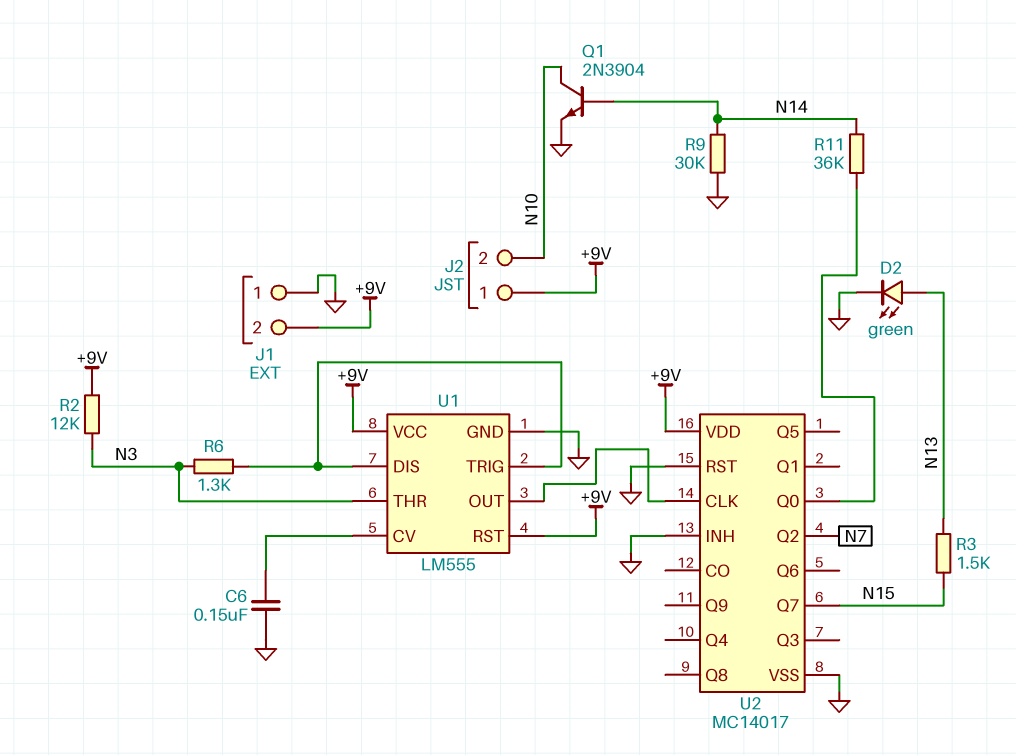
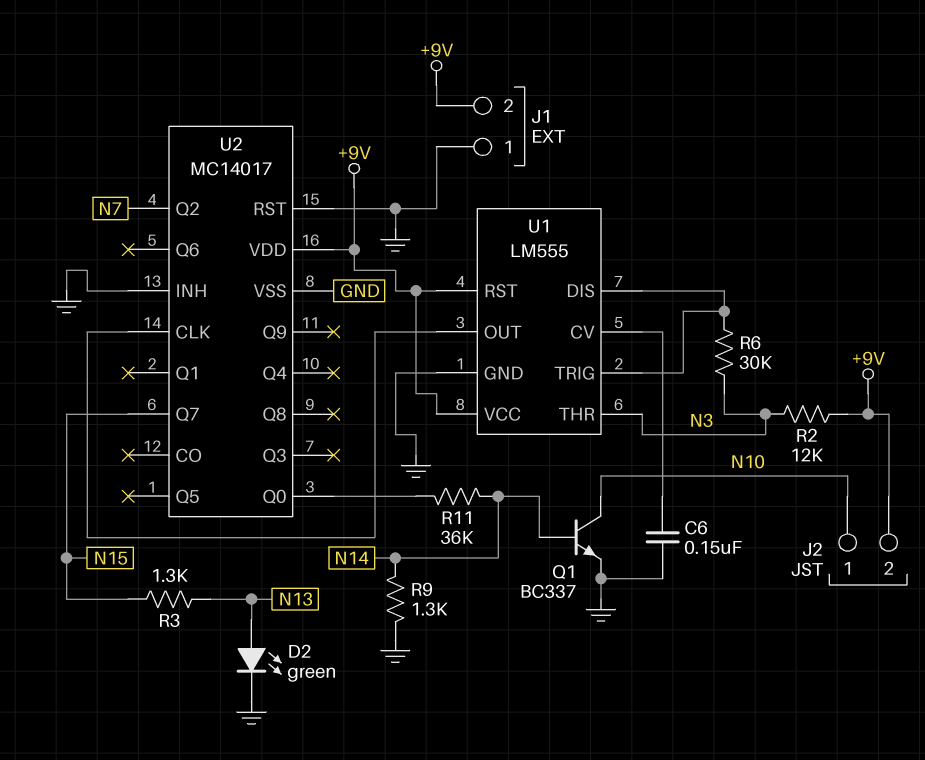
J2 pin 1: +9V -> N10
J2 pin 2: N10 -> +9V
Q1: NPN 2N3904 (B N14, C N10, E GND) -> NPN BC337 (B N14, C N10, E GND)
R3: 1.5k (N13, N15) -> 1.3k (N13, N15)
R6: 1.3k (N3, U1/DIS) -> 30k (N3, U1/DIS)
R9: 30k (GND, N14) -> 1.3k (GND, N14)

